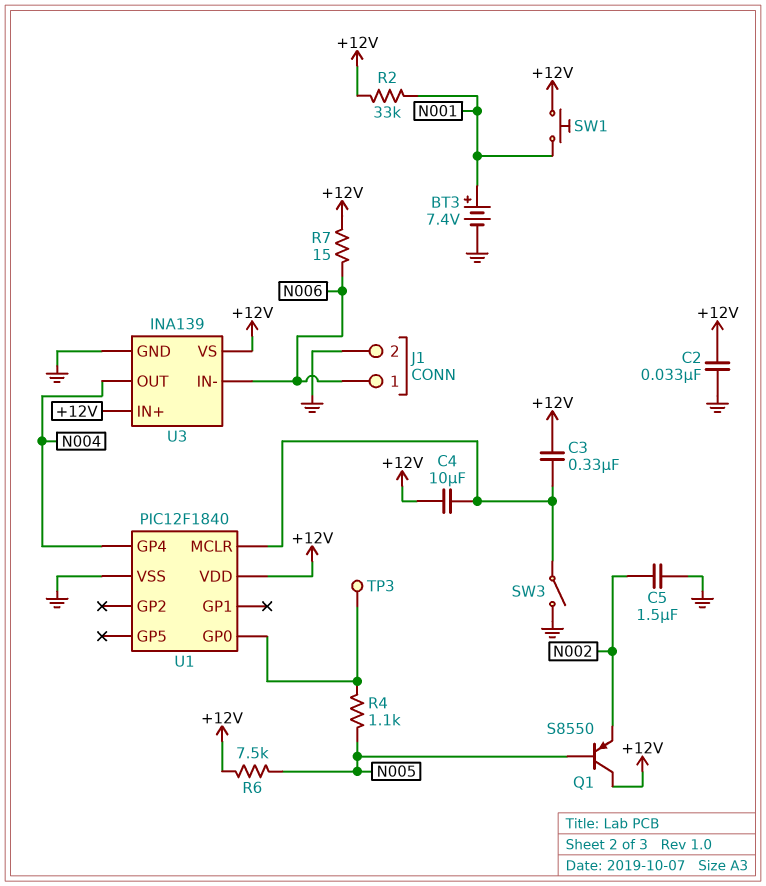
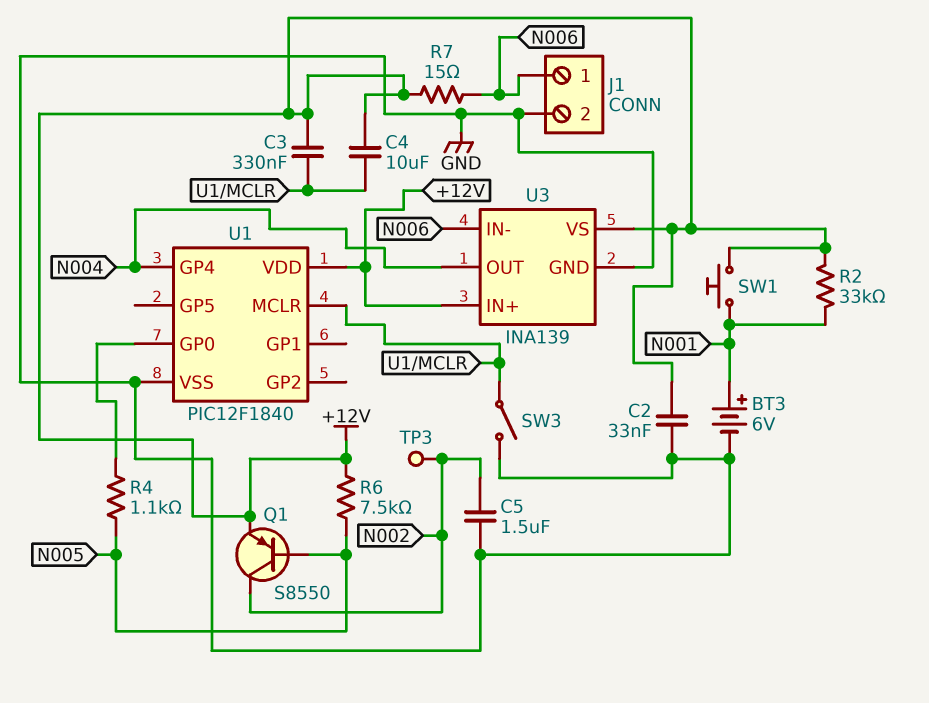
BT3: 7.4V (plus N001, minus GND) -> 6V (plus N001, minus GND)
Q1: PNP S8550 (B N005, C +12V, E N002) -> PNP S8550 (B N005, C N002, E +12V)
TP3: test point (U1/GP0) -> test point (N002)

